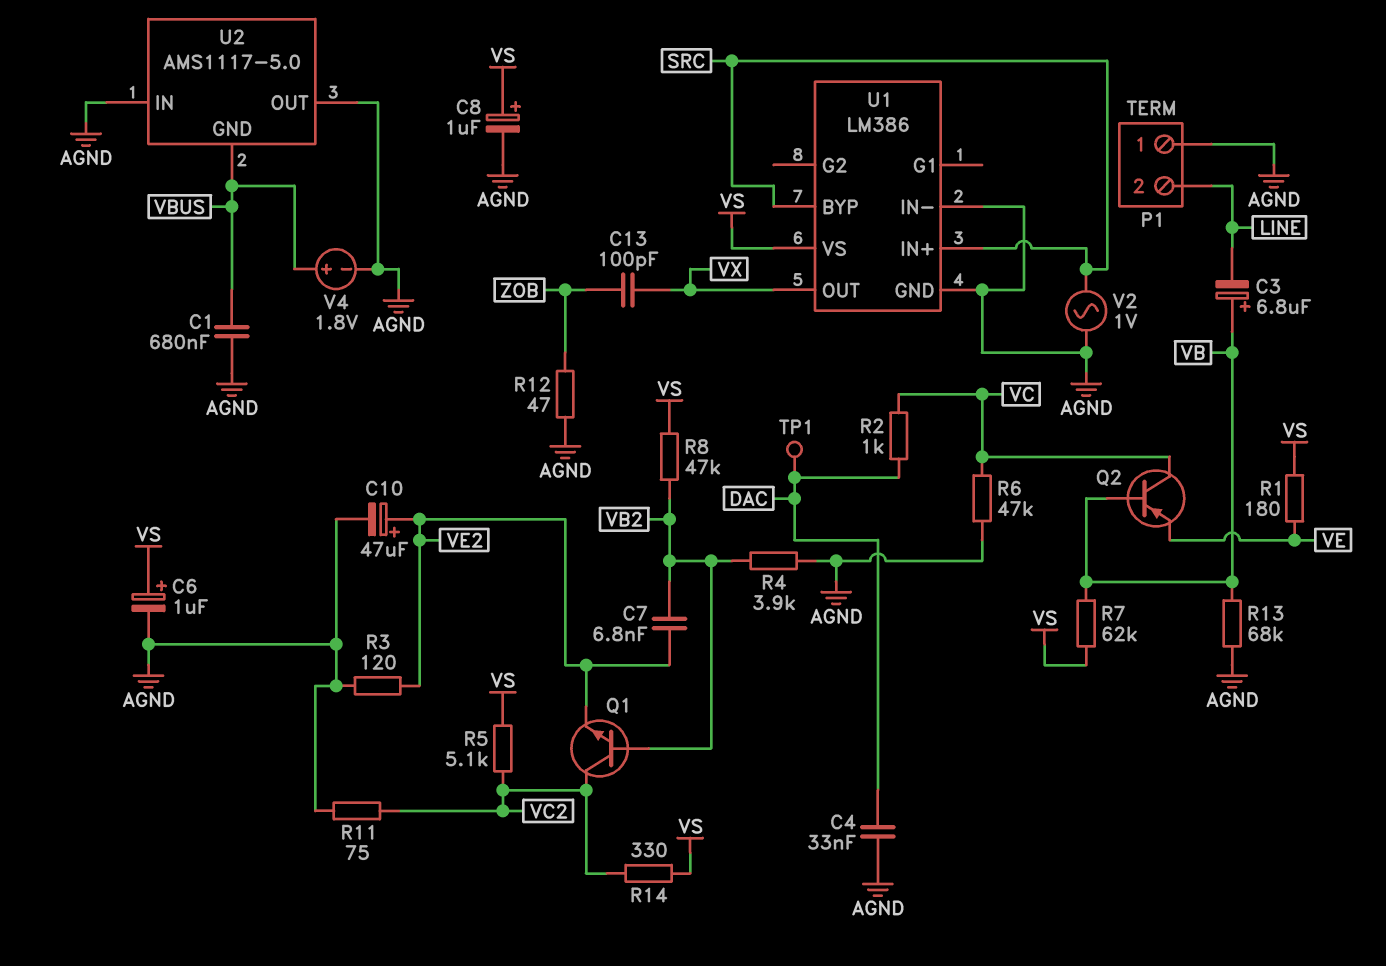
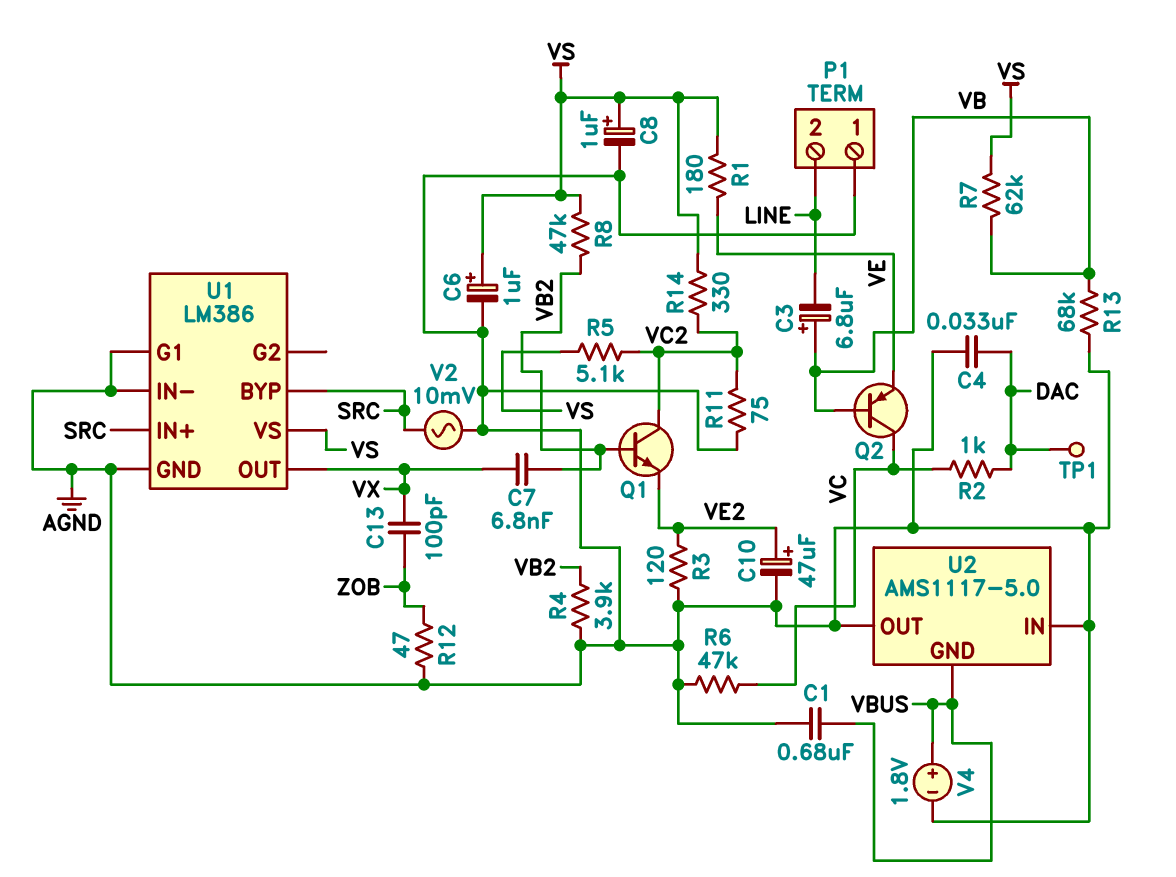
C7: 6.8nF (VB2, VE2) -> 6.8nF (VB2, VX)
U1 pin G1: none -> AGND
V2: AC 1V (AGND, SRC) -> AC 10mV (AGND, SRC)

